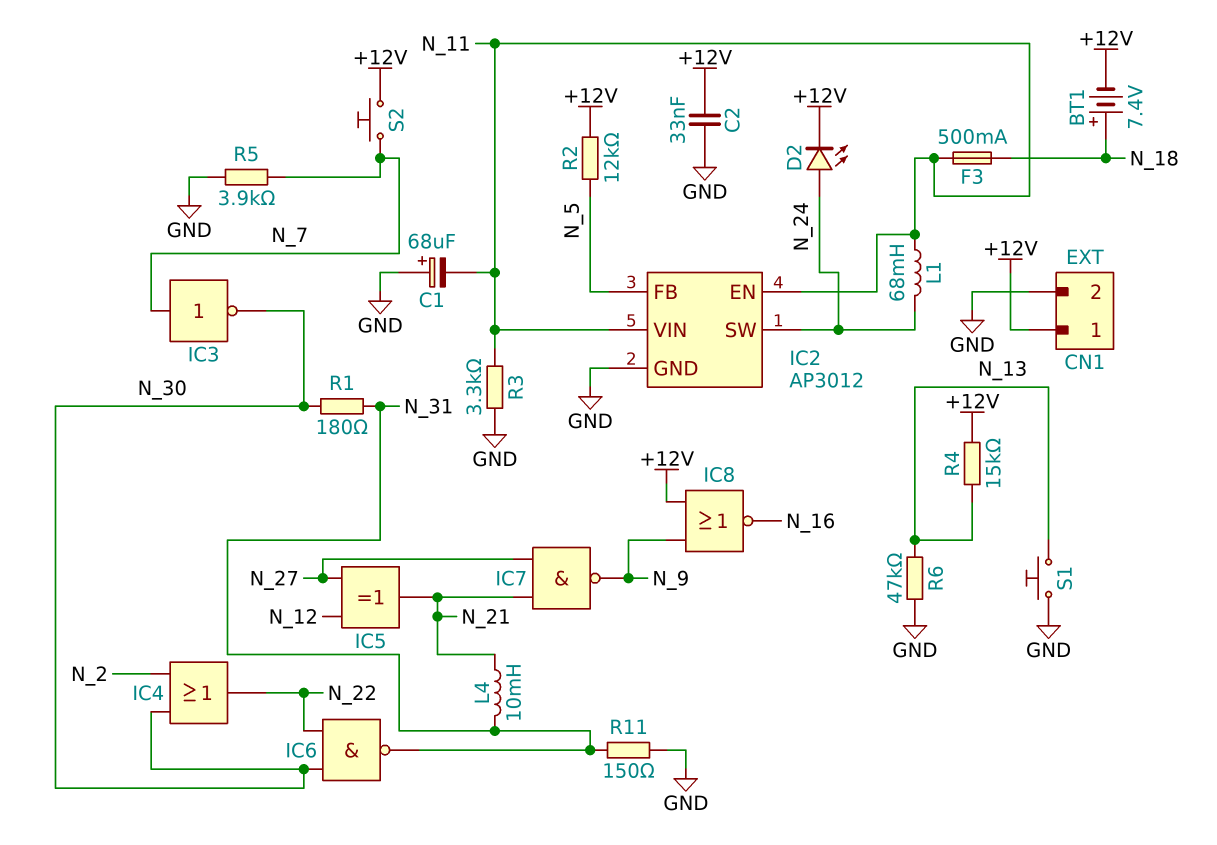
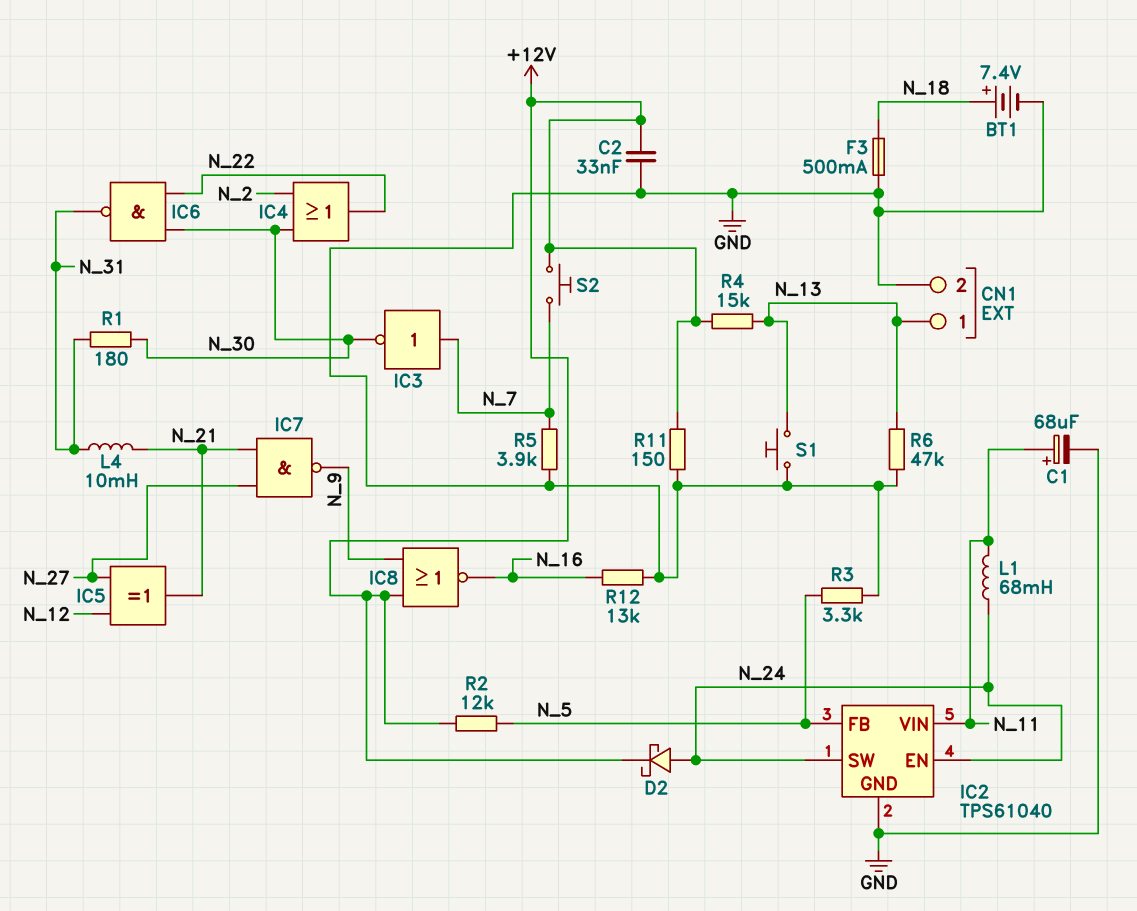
BT1: 7.4V (plus N_18, minus +12V) -> 7.4V (plus N_18, minus GND)
C1: 68uF (plus GND, minus N_11) -> 68uF (plus N_11, minus GND)
CN1 pin 1: +12V -> N_13
D2: LED (A N_24, K +12V) -> schottky (A N_24, K +12V)
F3: 500mA (N_11, N_18) -> 500mA (GND, N_18)
IC2: AP3012 -> TPS61040
IC2 pin EN: N_11 -> N_24
R3: 3.3k (GND, N_11) -> 3.3k (GND, N_5)
R11: 150 (GND, N_31) -> 150 (+12V, GND)
R12: none -> 13k (GND, N_16)

